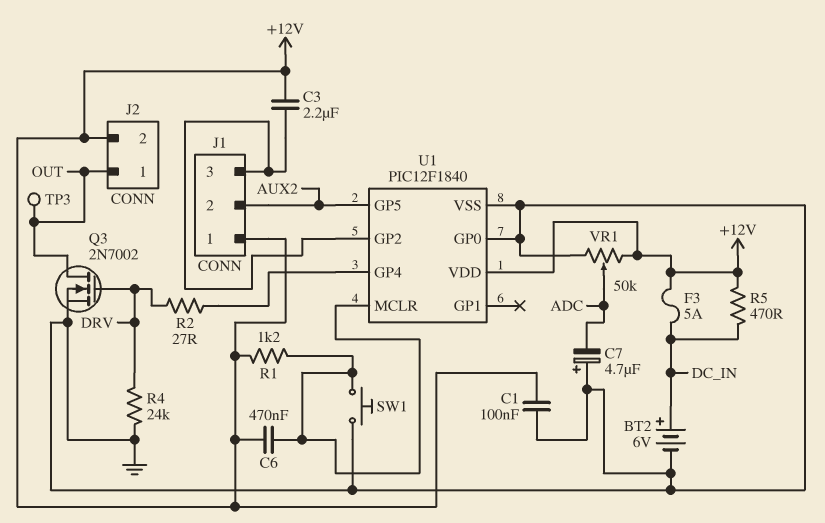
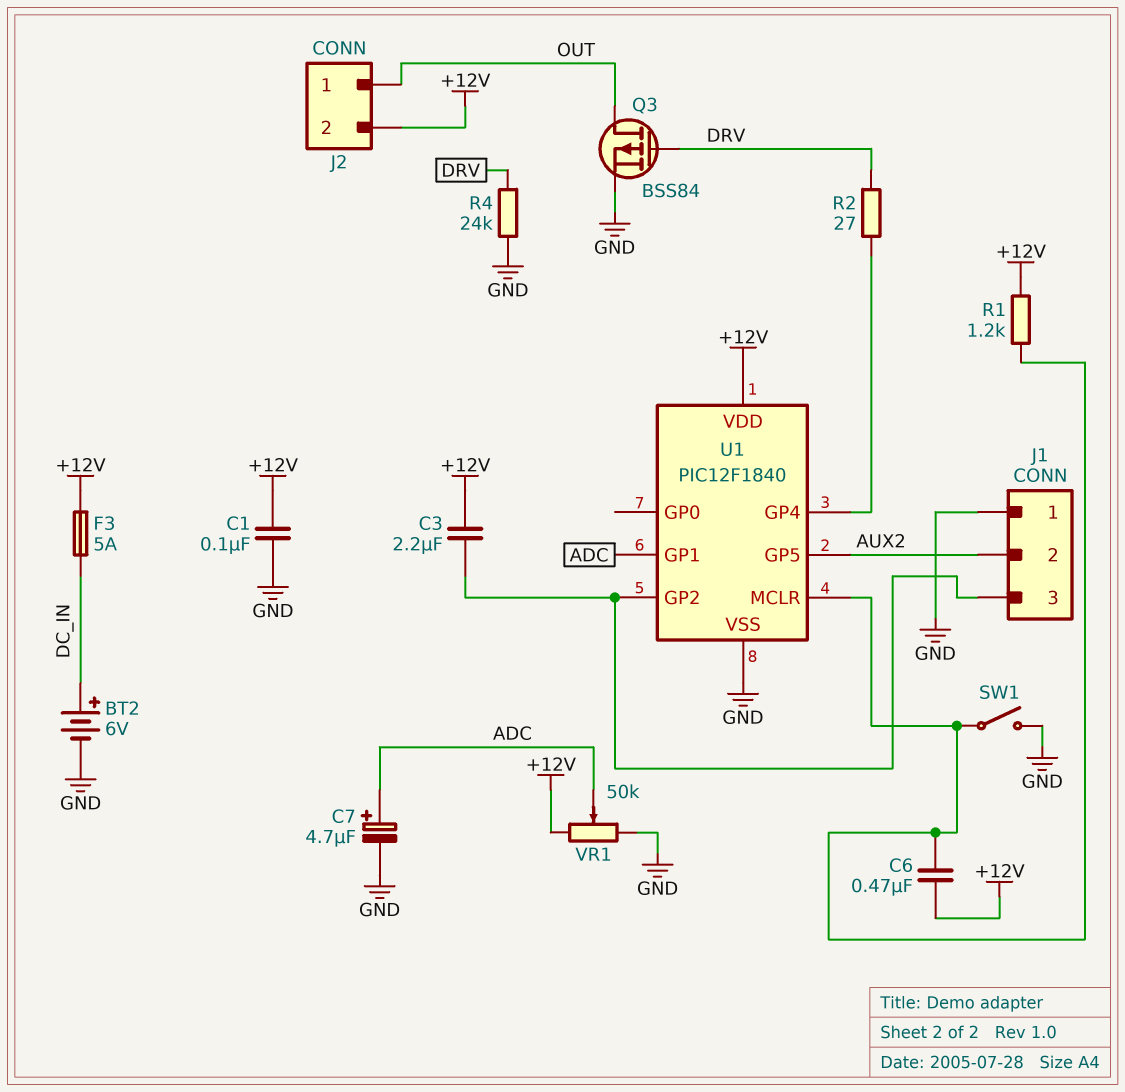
C7: 4.7uF (plus GND, minus ADC) -> 4.7uF (plus ADC, minus GND)
J1 pin 1: +12V -> GND
Q3: NMOS 2N7002 (G DRV, D OUT, S GND) -> PMOS BSS84 (G DRV, D OUT, S GND)
R5: 470 (+12V, DC_IN) -> none
SW1: button (GND, U1/MCLR) -> switch (GND, U1/MCLR)
TP3: test point (OUT) -> none
U1 pin GP0: GND -> none
U1 pin GP1: none -> ADC

